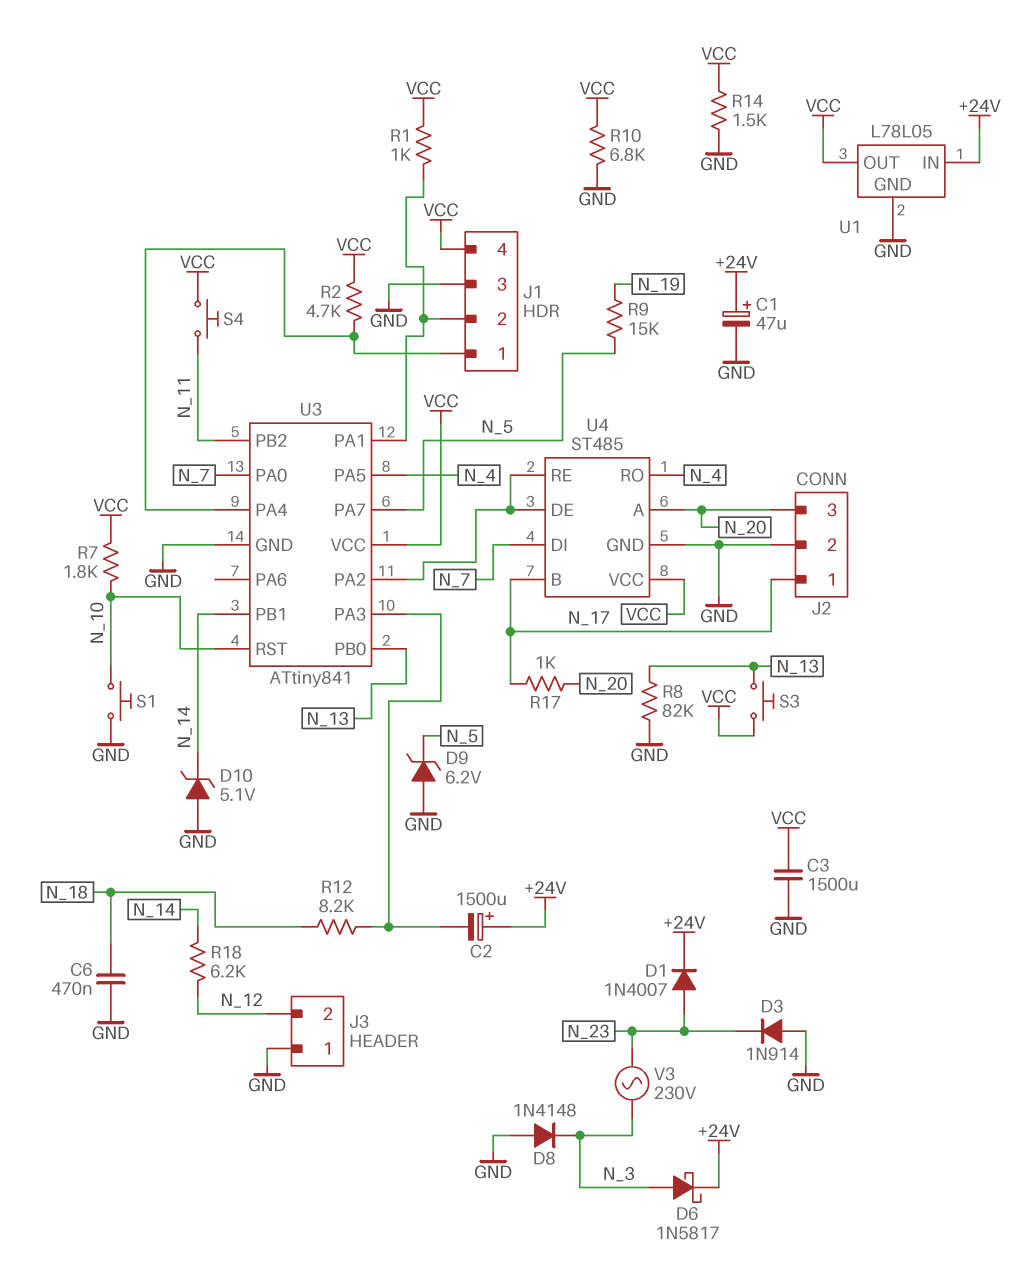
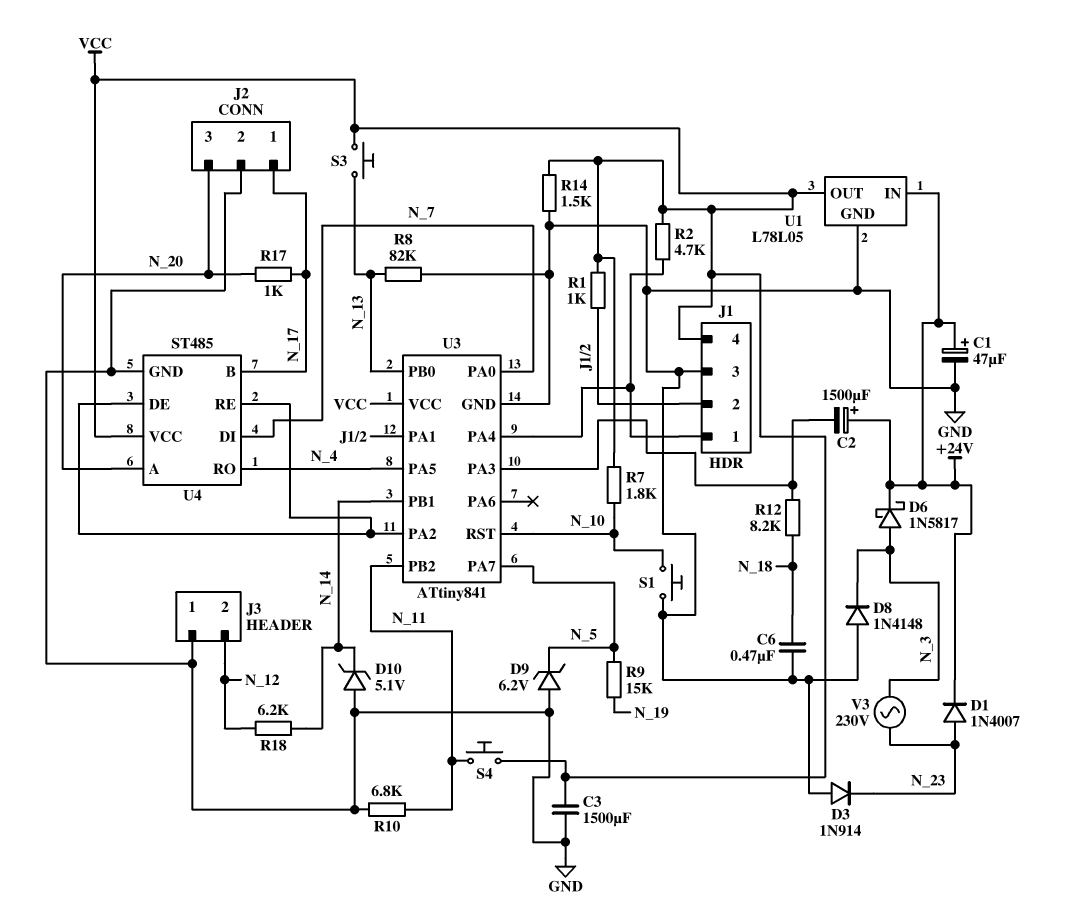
R10: 6.8k (GND, VCC) -> 6.8k (GND, N_11)

